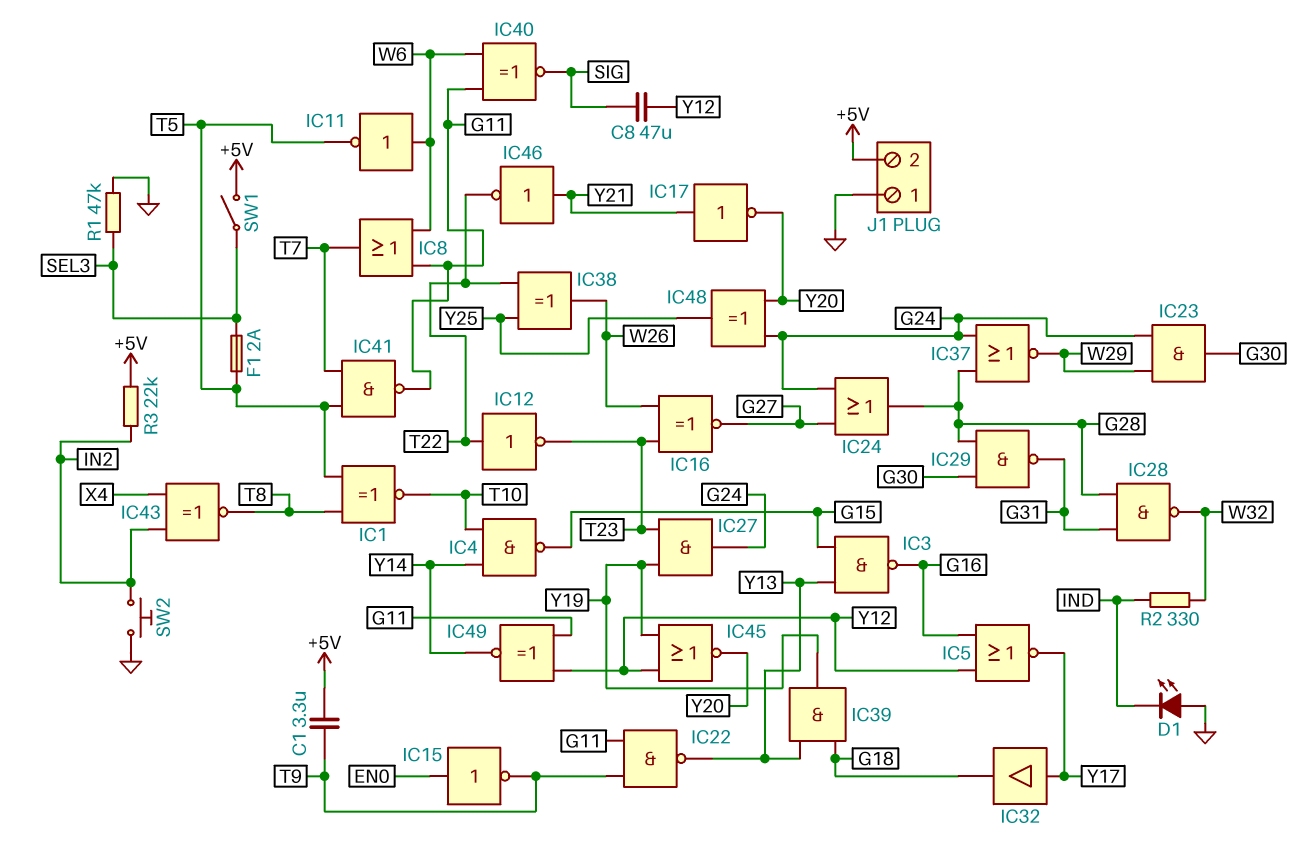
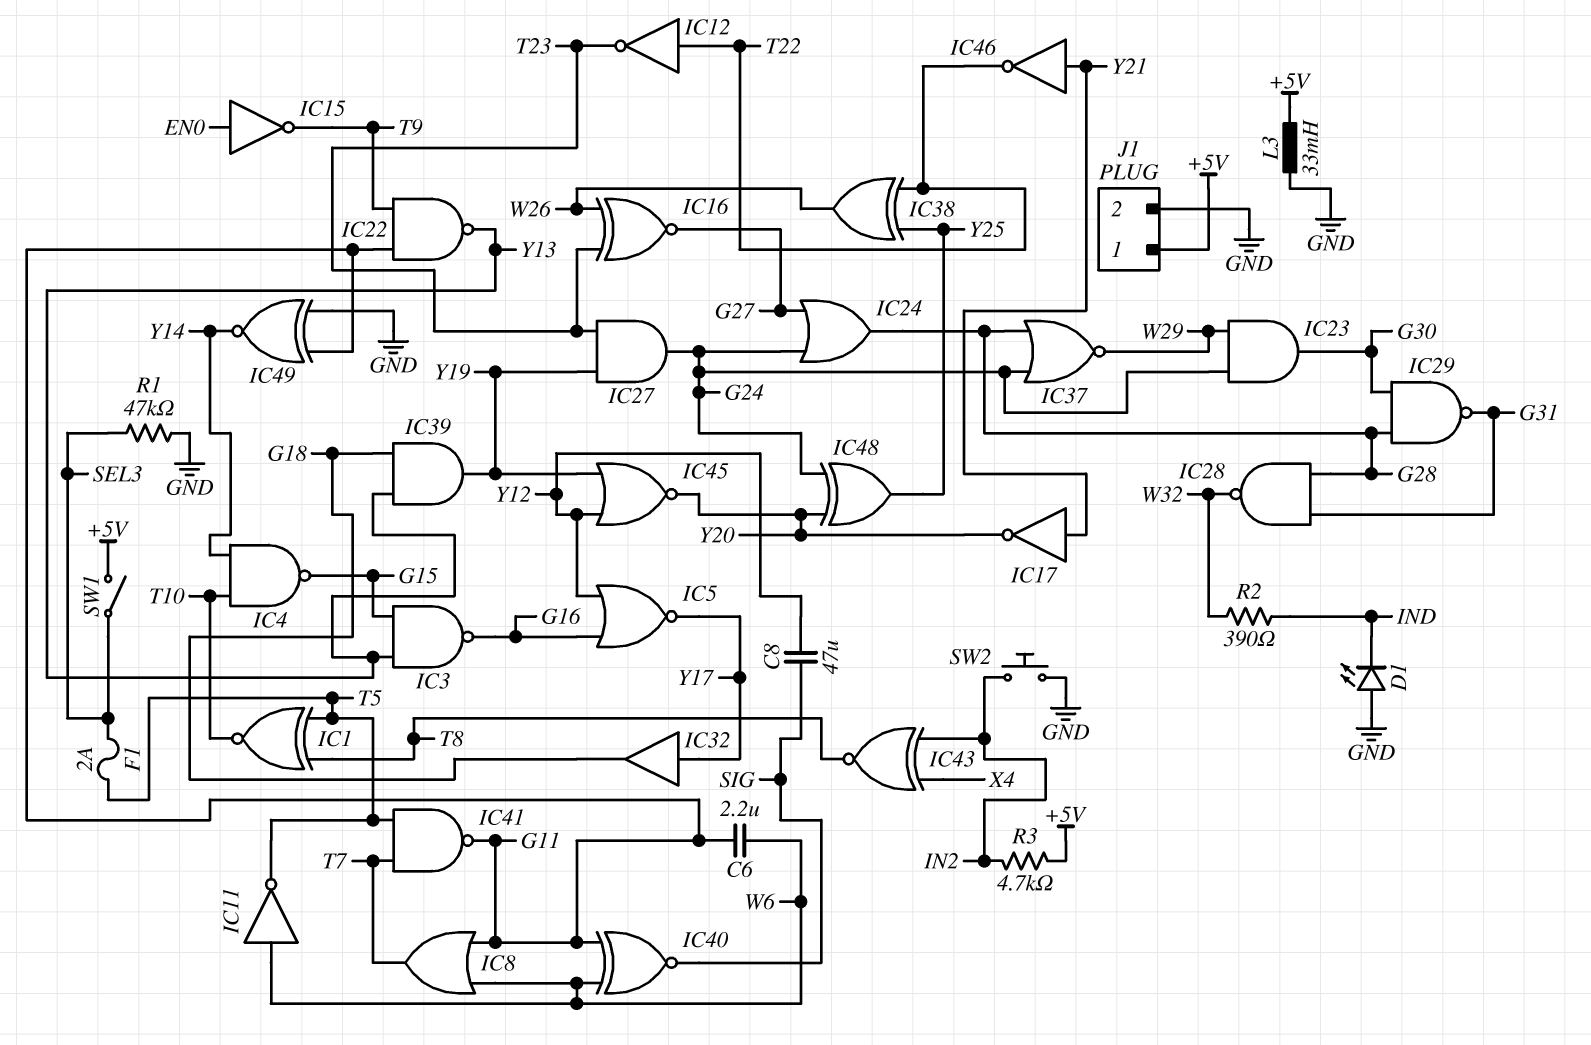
C1: 3.3uF (+5V, T9) -> none
C6: none -> 2.2uF (G11, W6)
IC49: XNOR (in G11, in Y12, out Y14) -> XNOR (in G11, in GND, out Y14)
J1 pin 1: GND -> +5V
J1 pin 2: +5V -> GND
L3: none -> 33mH (+5V, GND)
R2: 330 (IND, W32) -> 390 (IND, W32)
R3: 22k (+5V, IN2) -> 4.7k (+5V, IN2)

